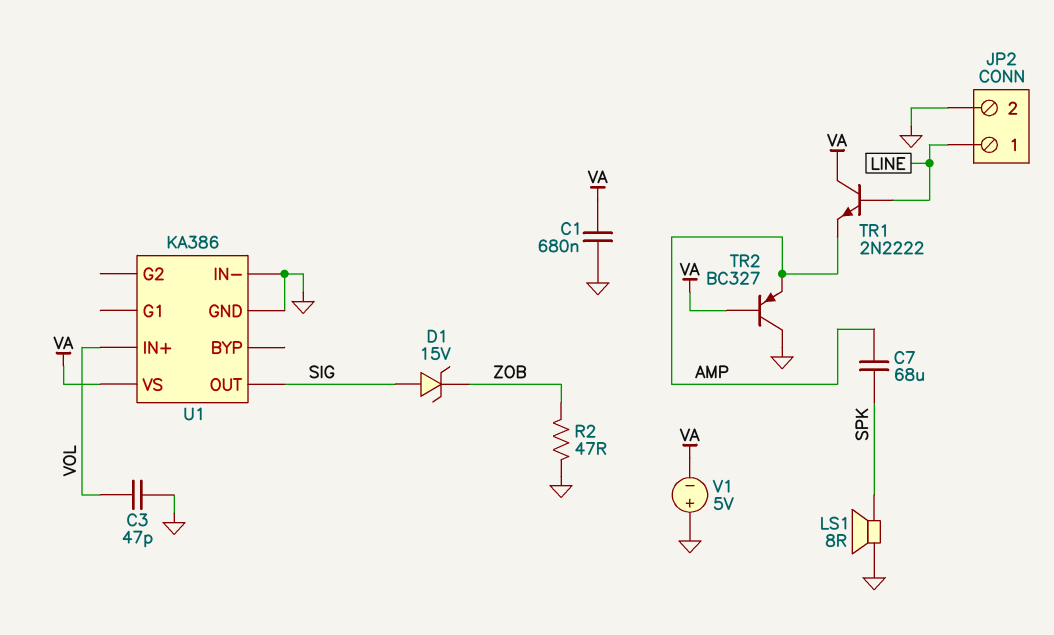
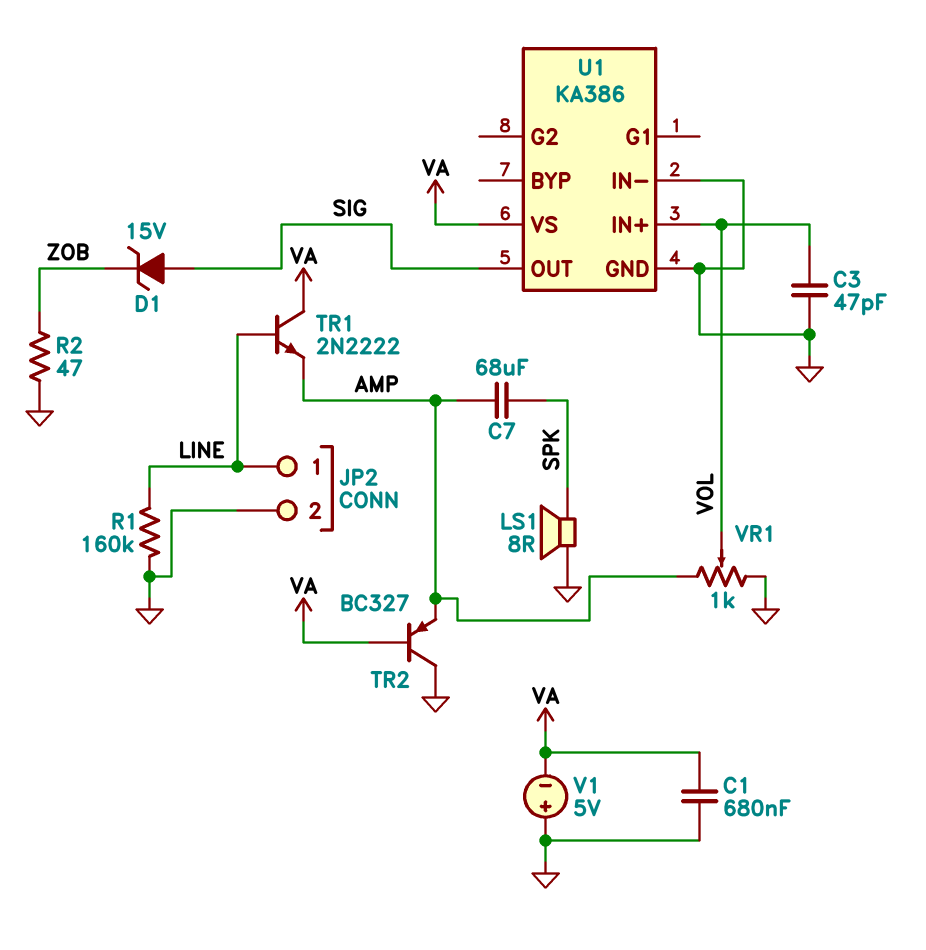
R1: none -> 160k (GND, LINE)
VR1: none -> 1k (AMP, GND, wiper VOL)

